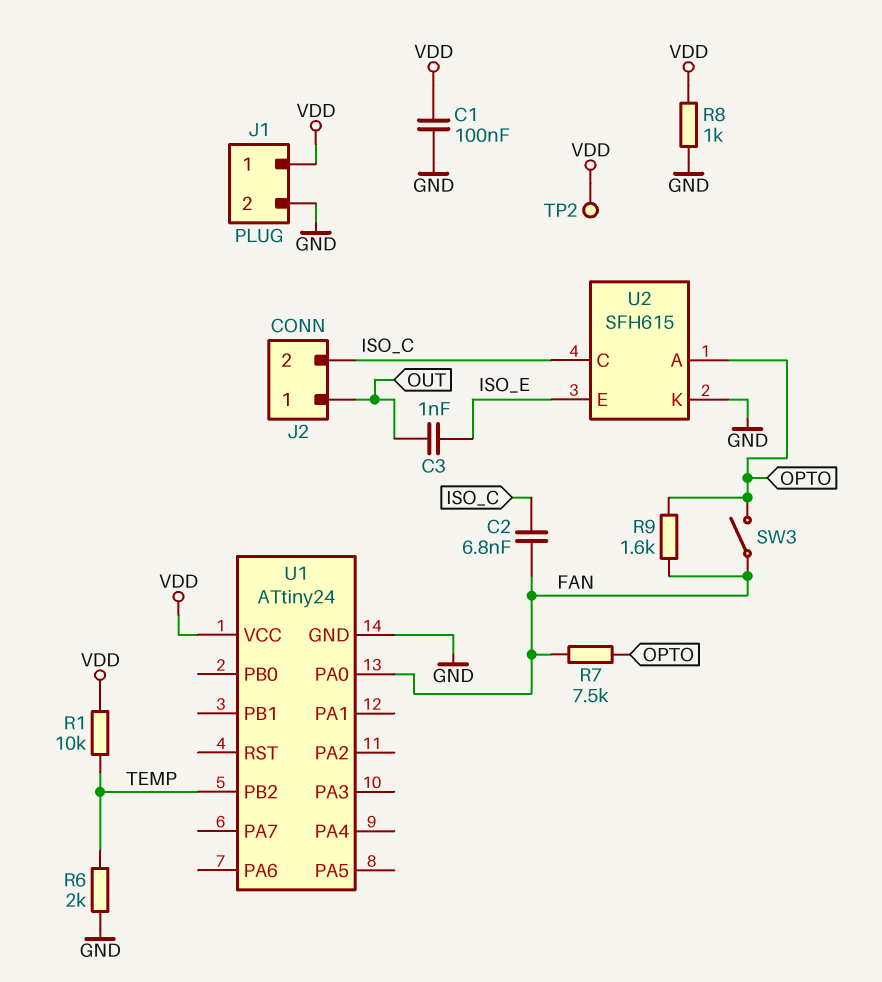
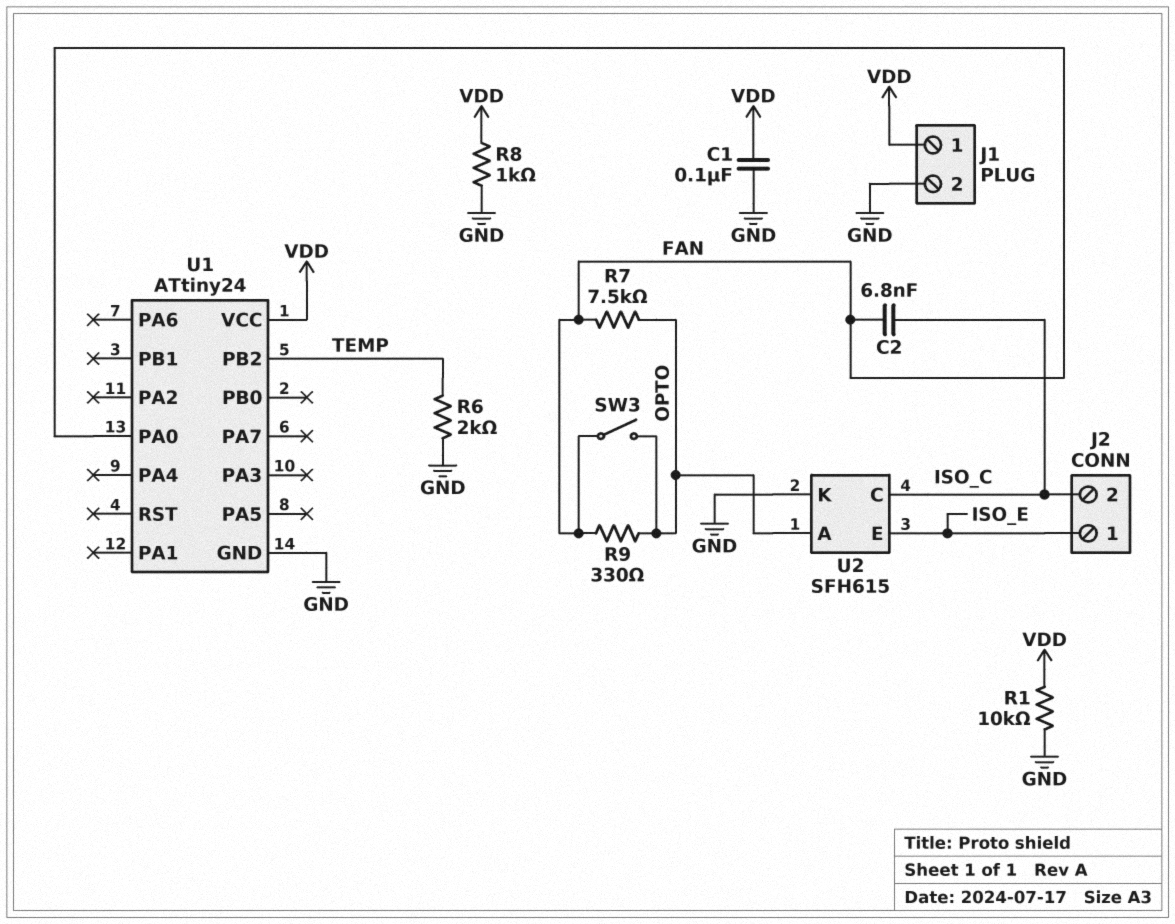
C3: 1nF (ISO_E, OUT) -> none
J2 pin 1: OUT -> ISO_E
R1: 10k (TEMP, VDD) -> 10k (GND, VDD)
R9: 1.6k (FAN, OPTO) -> 330 (FAN, OPTO)
TP2: test point (VDD) -> none

